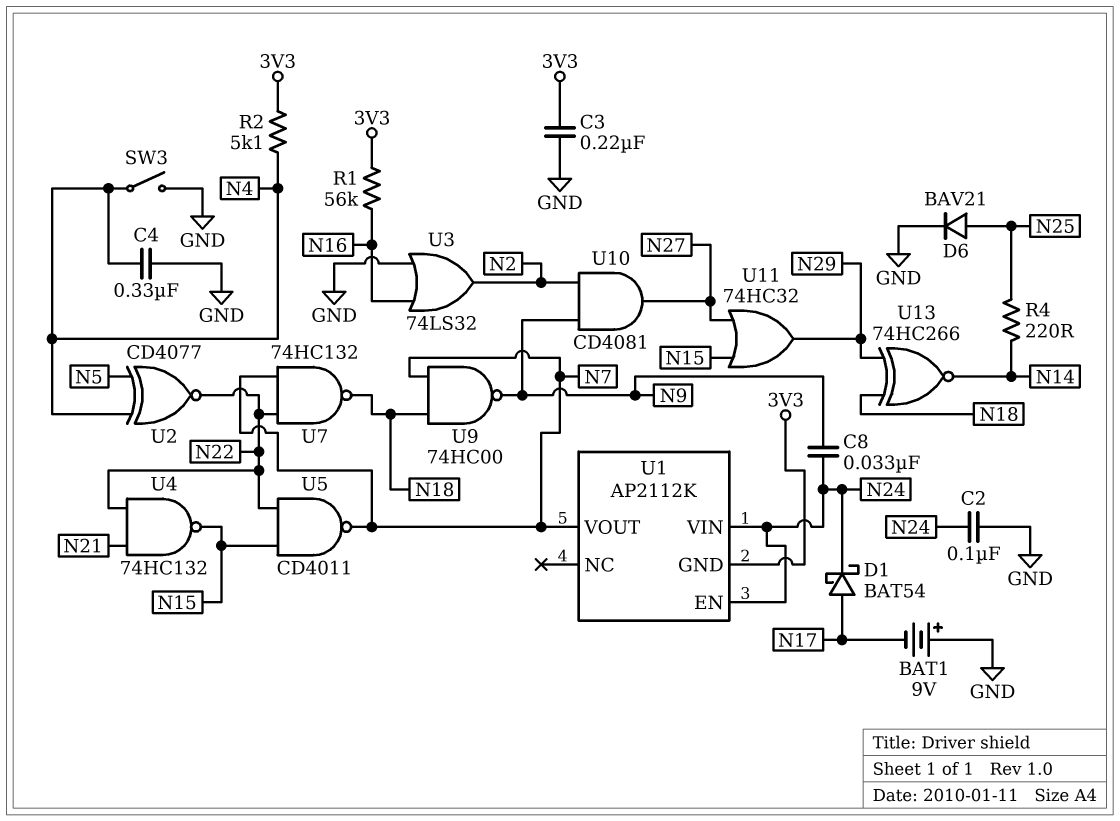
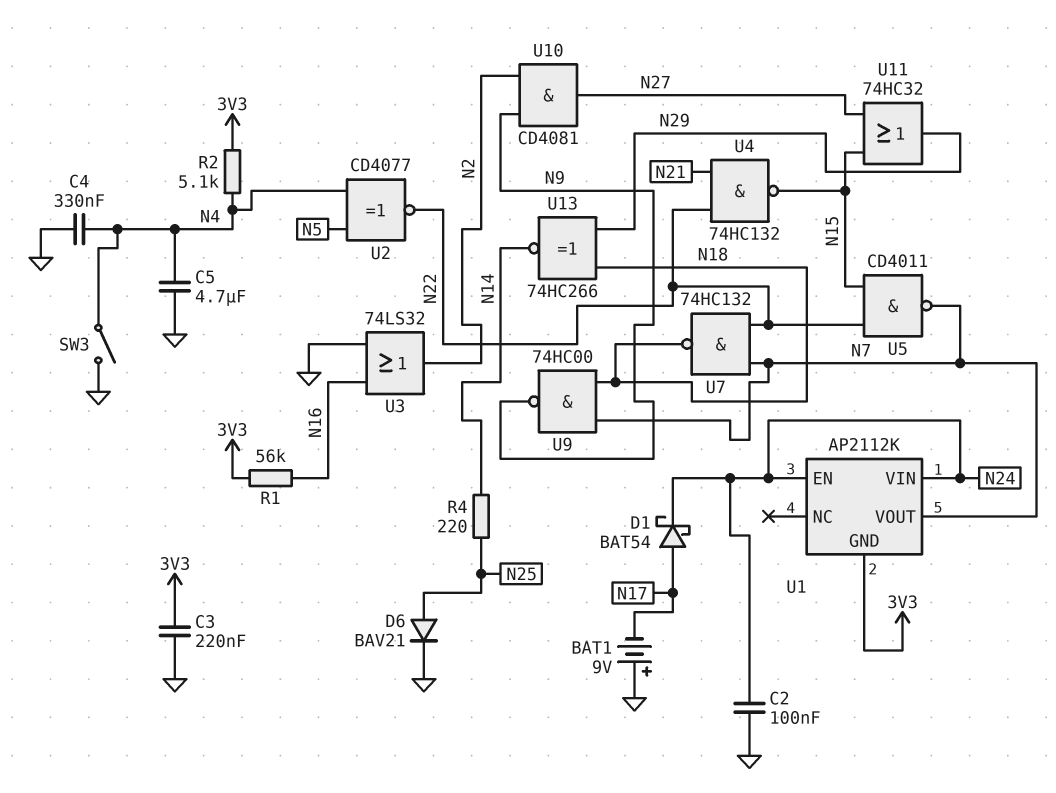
C5: none -> 4.7uF (GND, N4)
C8: 33nF (N9, N24) -> none

